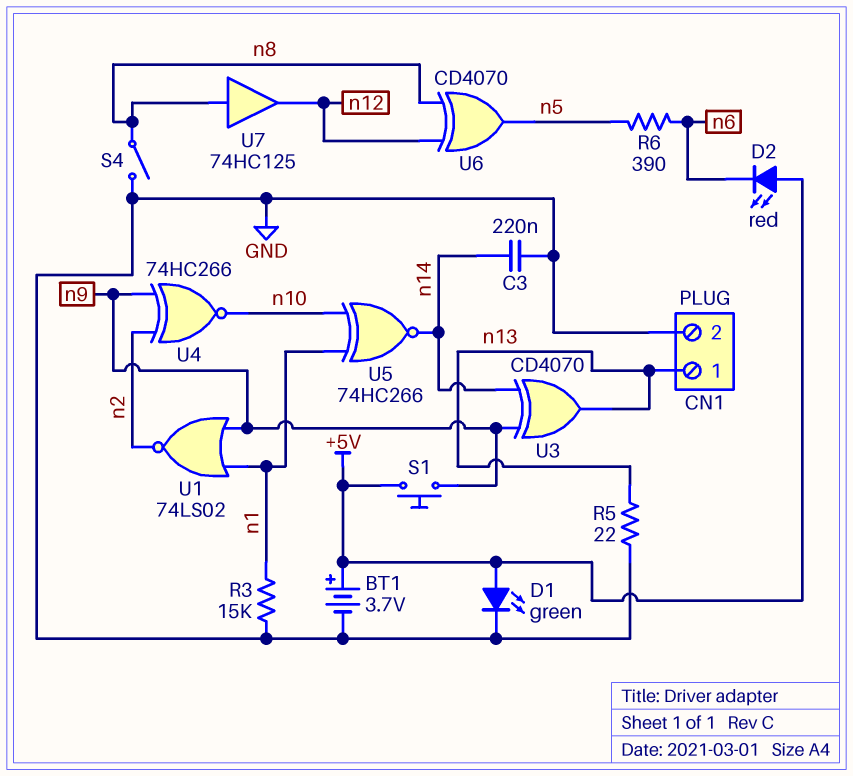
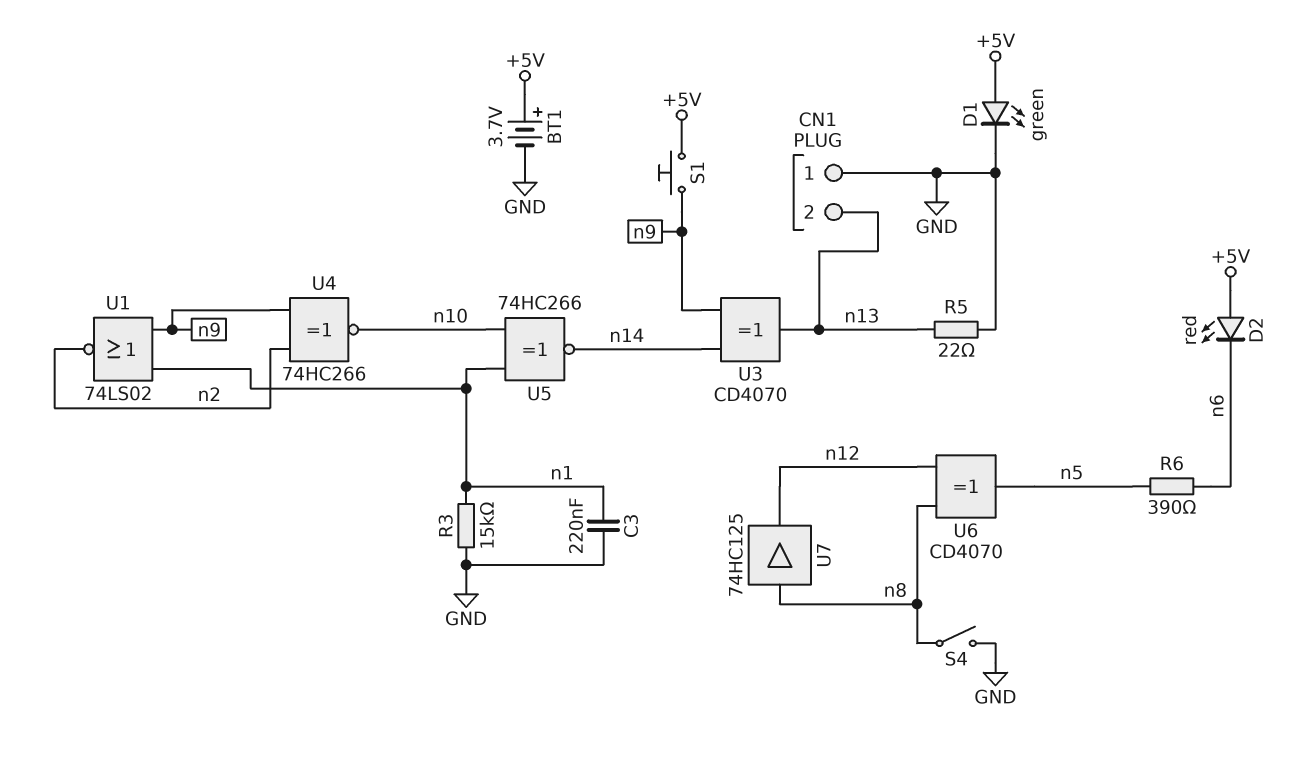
C3: 220nF (GND, n14) -> 220nF (GND, n1)
CN1 pin 1: n13 -> GND
CN1 pin 2: GND -> n13

